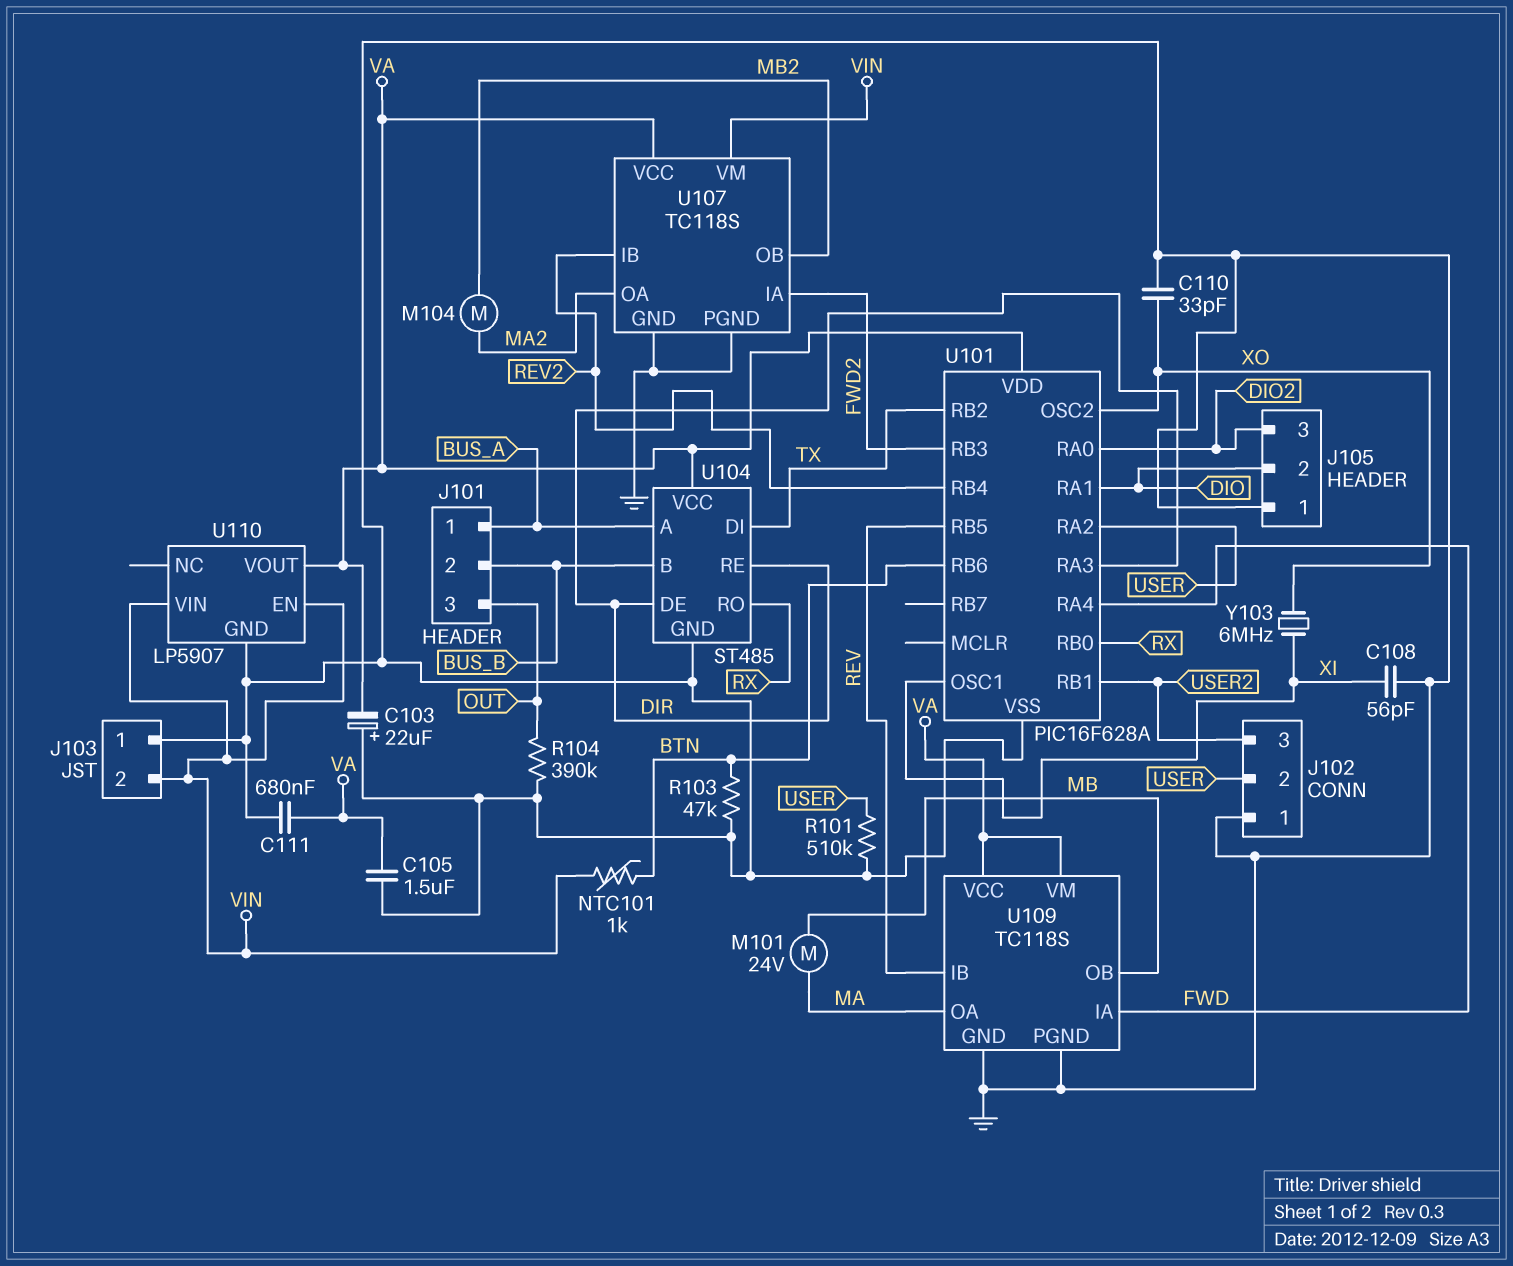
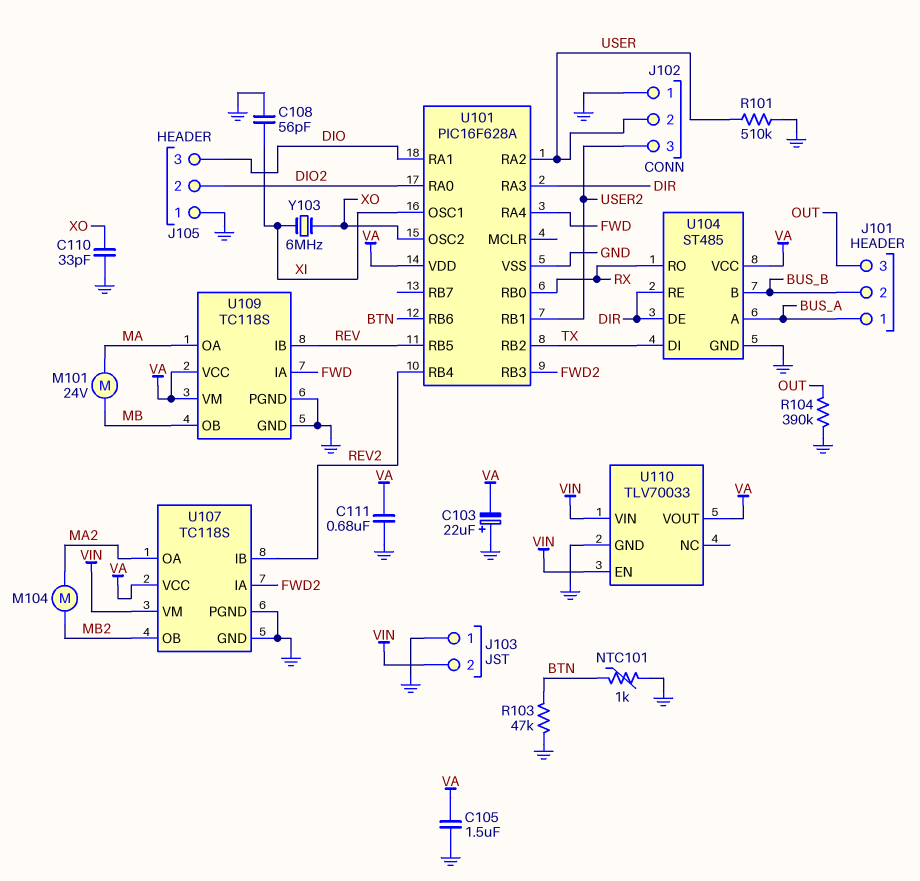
J105 pin 2: DIO -> DIO2
J105 pin 3: DIO2 -> DIO
NTC101: 1k (BTN, VIN) -> 1k (BTN, GND)
U110: LP5907 -> TLV70033

